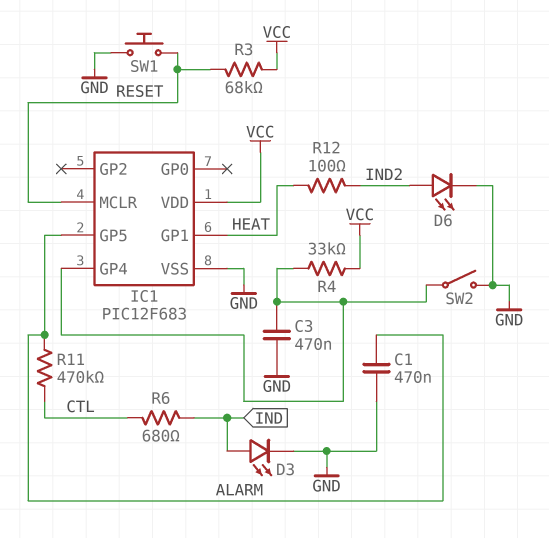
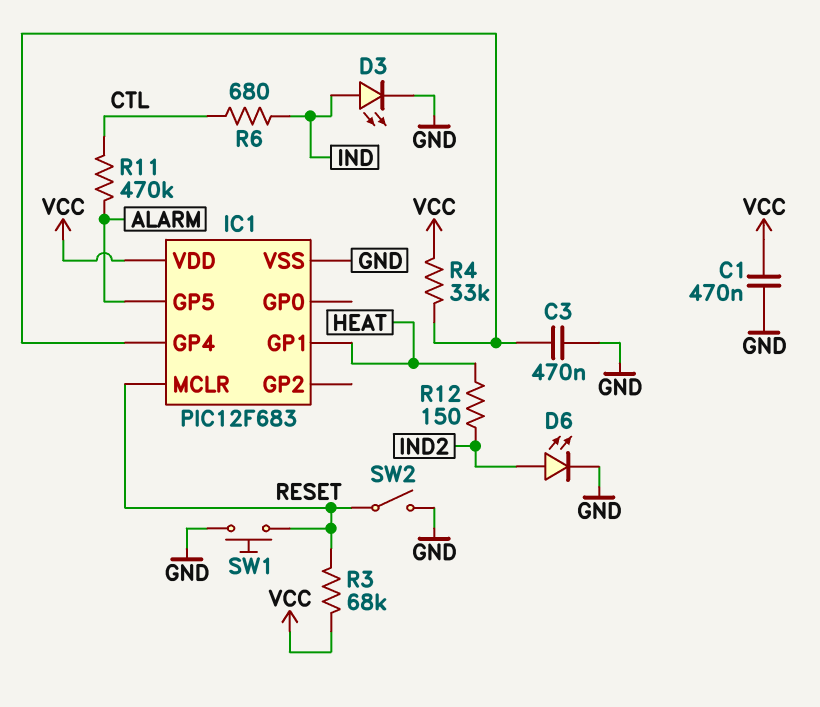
C1: 470nF (ALARM, GND) -> 470nF (GND, VCC)
R12: 100 (HEAT, IND2) -> 150 (HEAT, IND2)
SW2: switch (GND, IC1/GP4) -> switch (GND, RESET)

